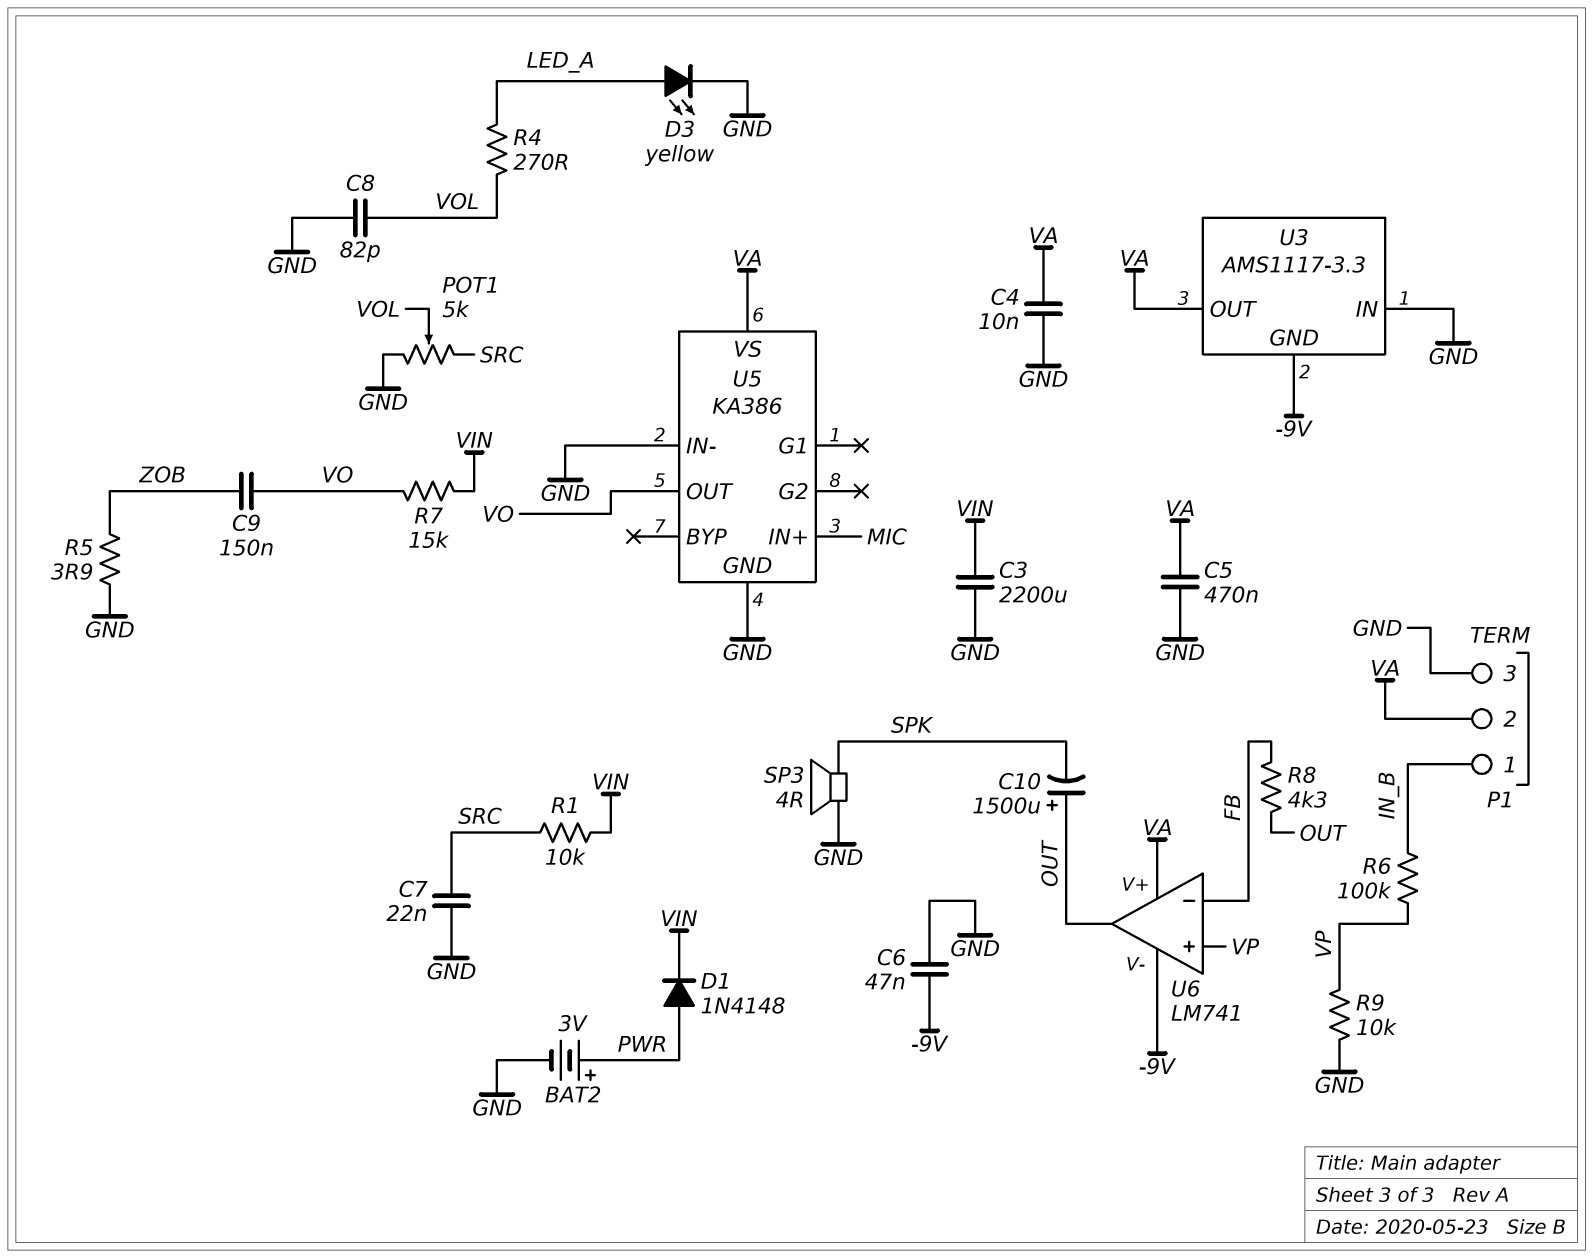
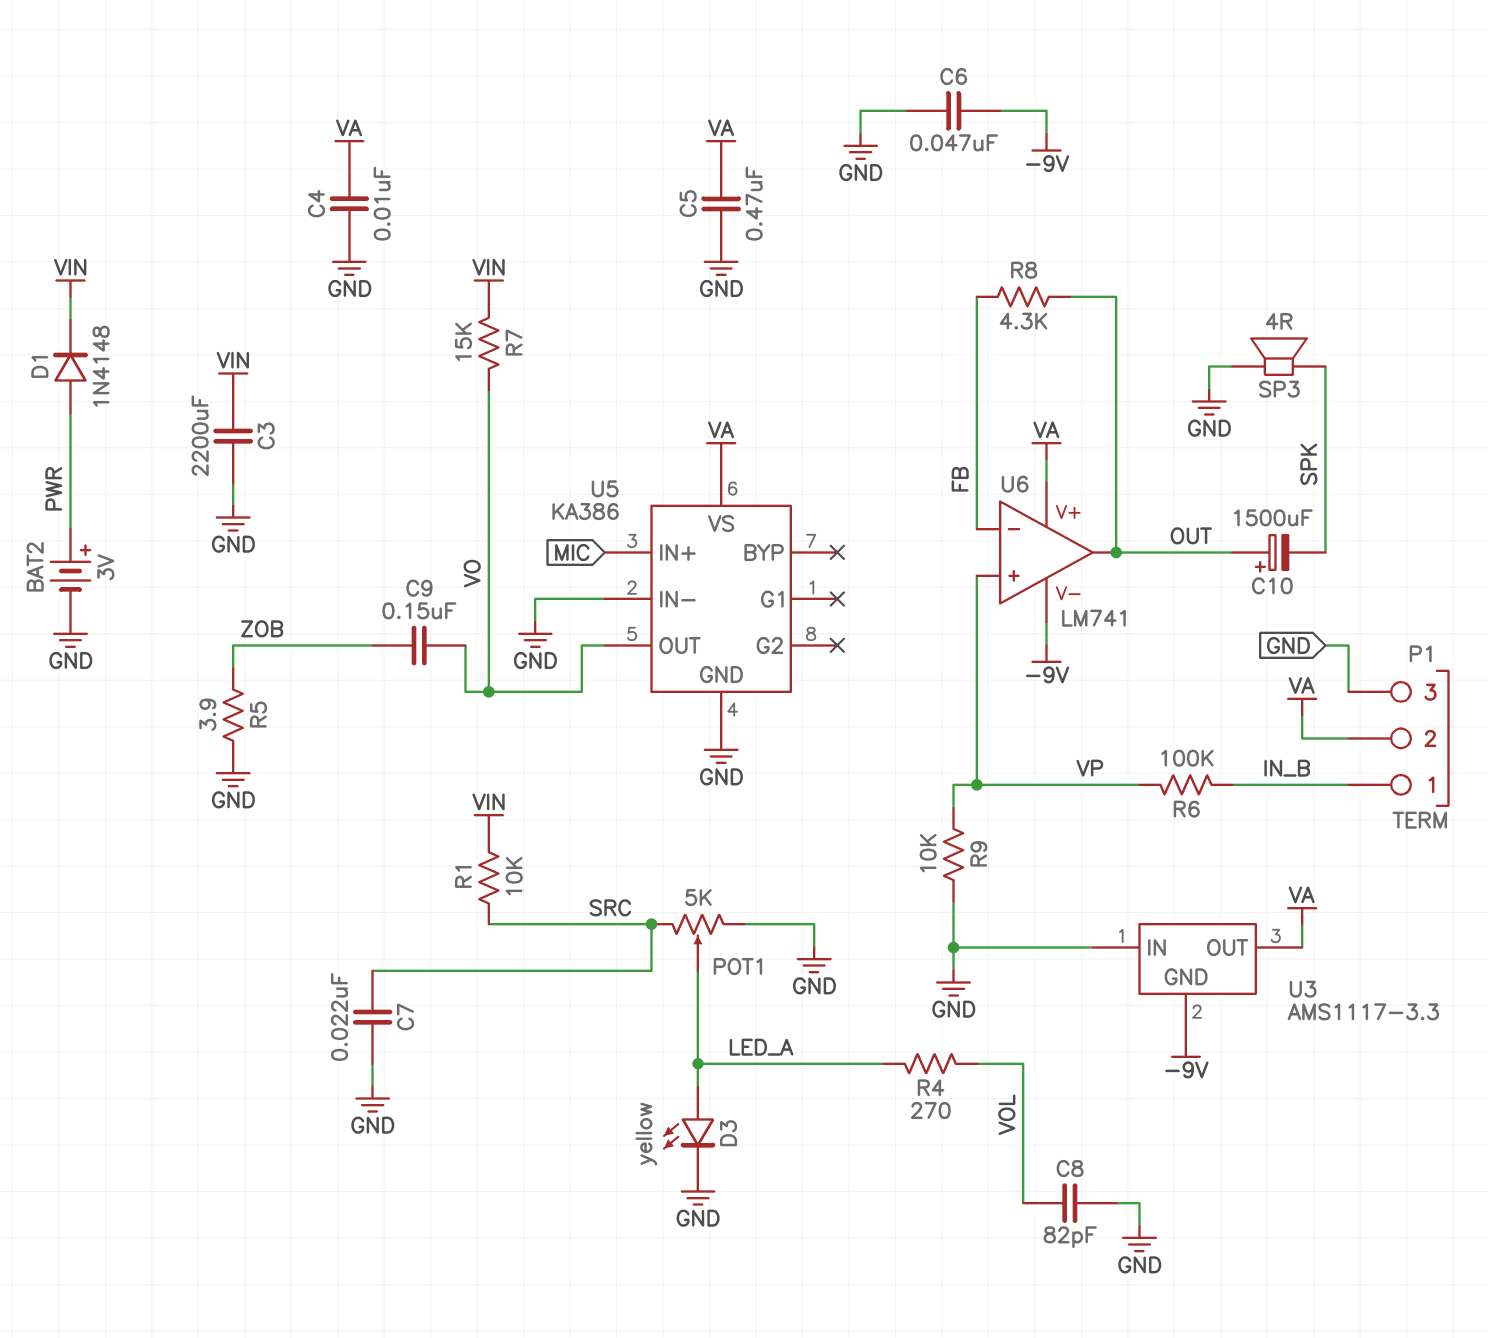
POT1: 5k (GND, SRC, wiper VOL) -> 5k (GND, SRC, wiper LED_A)

